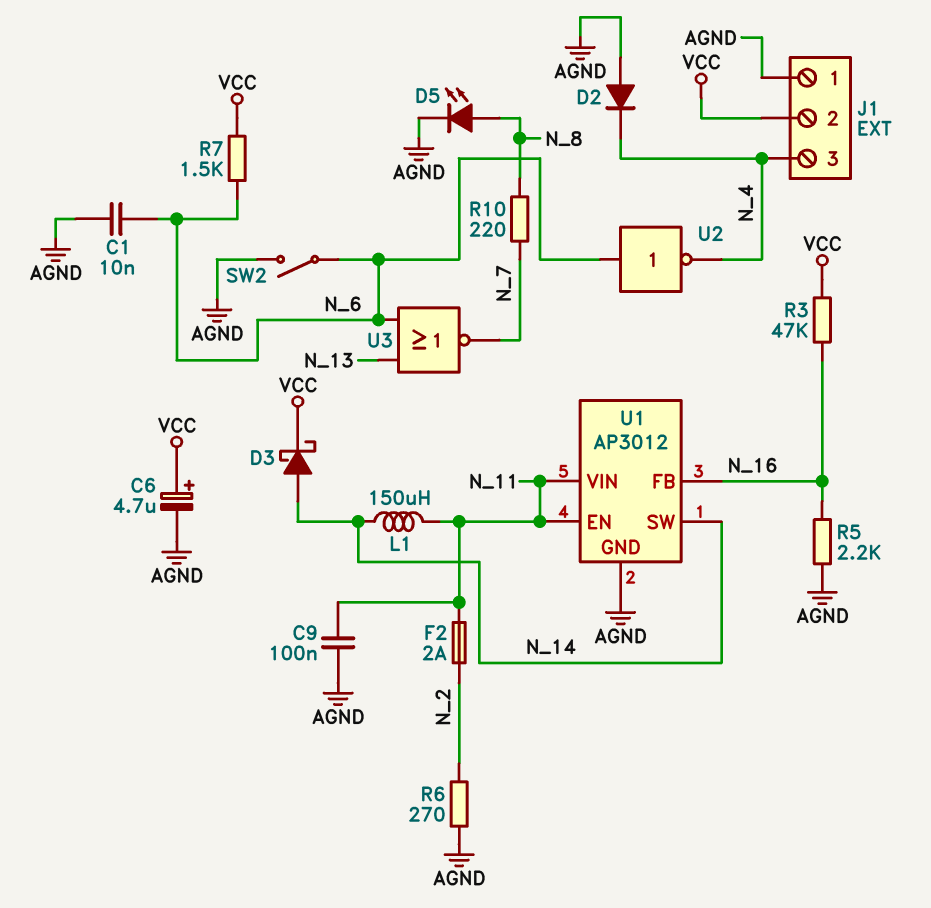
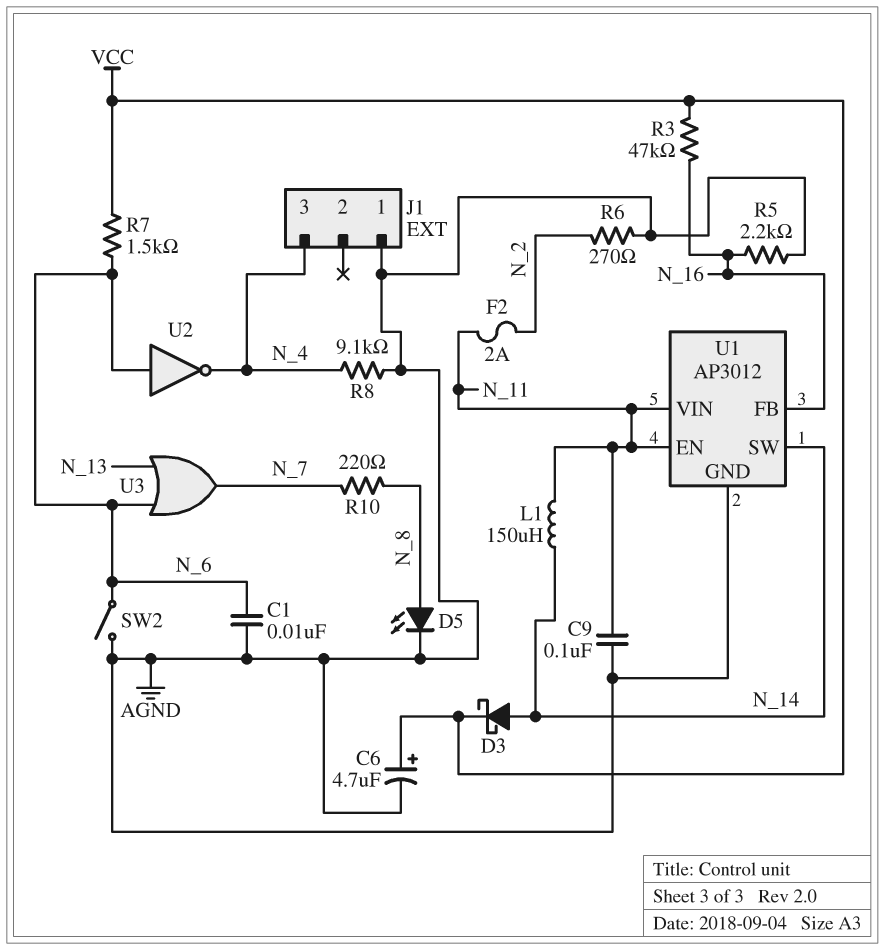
D2: diode (A AGND, K N_4) -> none
J1 pin 2: VCC -> none
R8: none -> 9.1k (AGND, N_4)
U3: NOR (in N_6, in N_13, out N_7) -> OR (in N_6, in N_13, out N_7)

